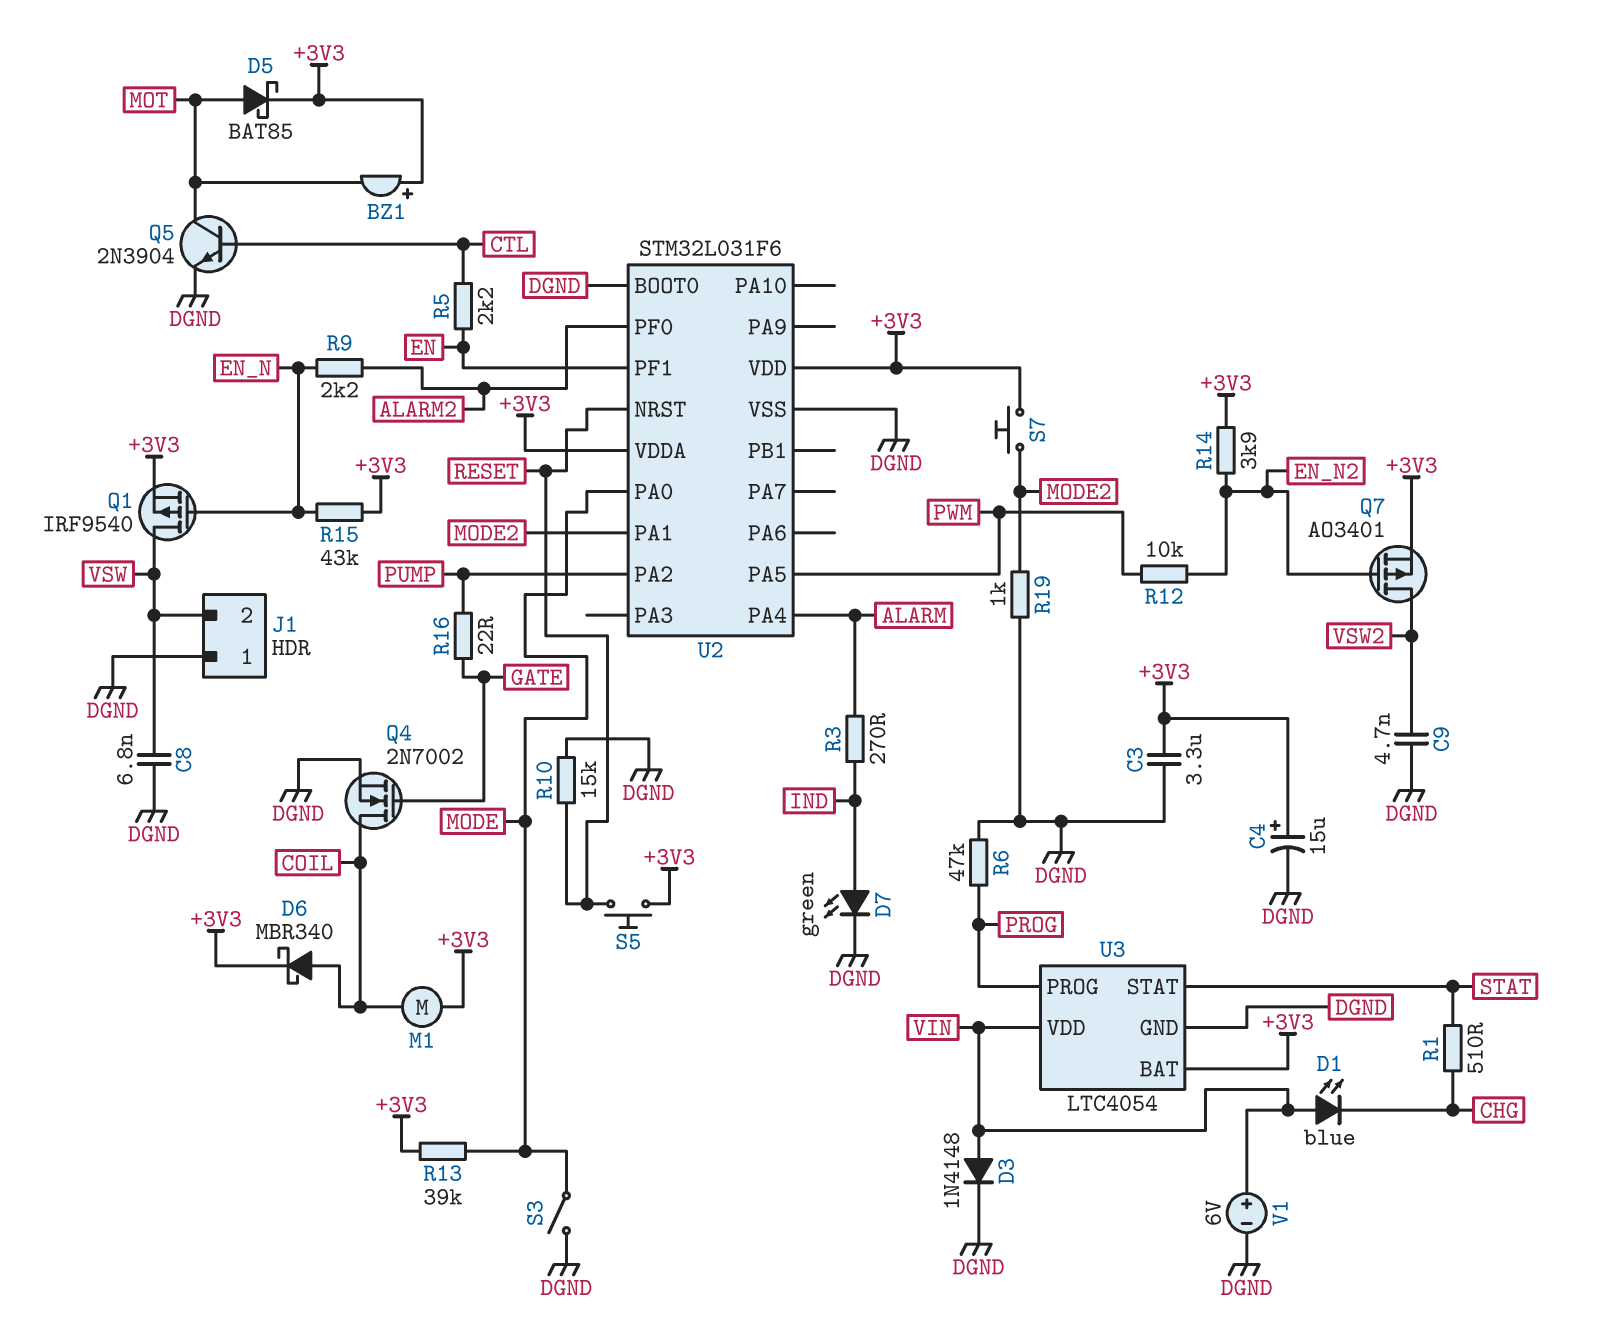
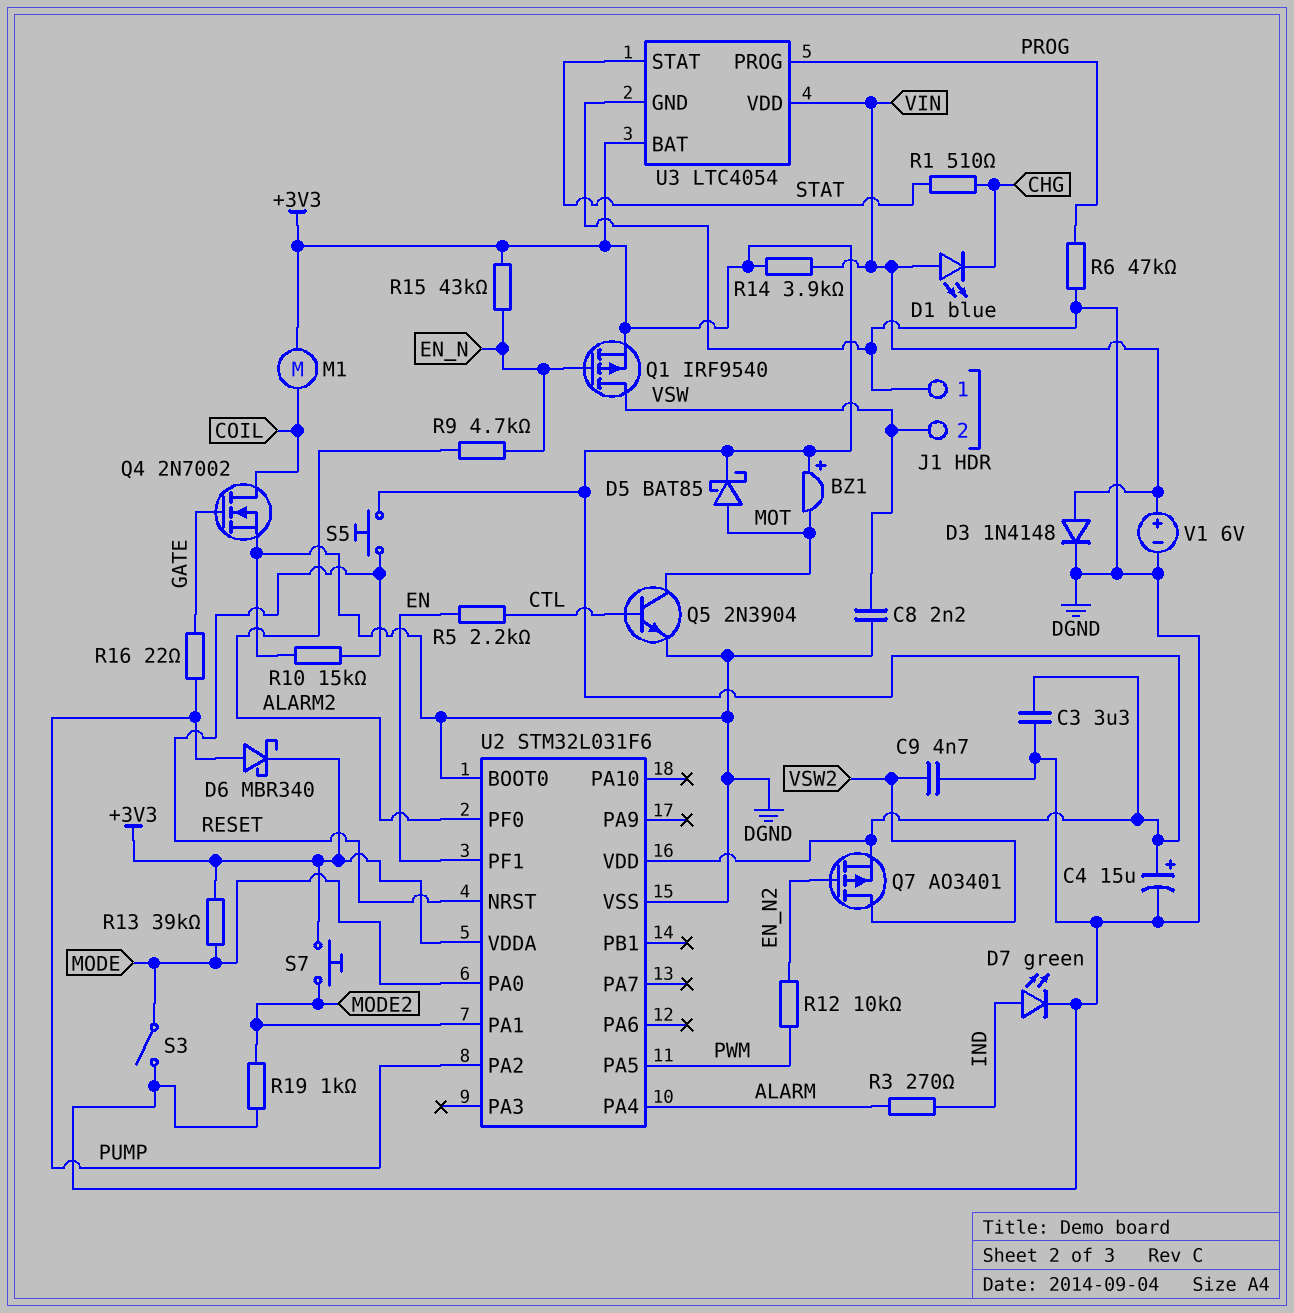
C8: 6.8nF (DGND, VSW) -> 2.2nF (DGND, VSW)
D6: schottky MBR340 (A COIL, K +3V3) -> schottky MBR340 (A PUMP, K +3V3)
R9: 2.2k (ALARM2, EN_N) -> 4.7k (ALARM2, EN_N)
R14: 3.9k (+3V3, EN_N2) -> 3.9k (+3V3, VIN)

